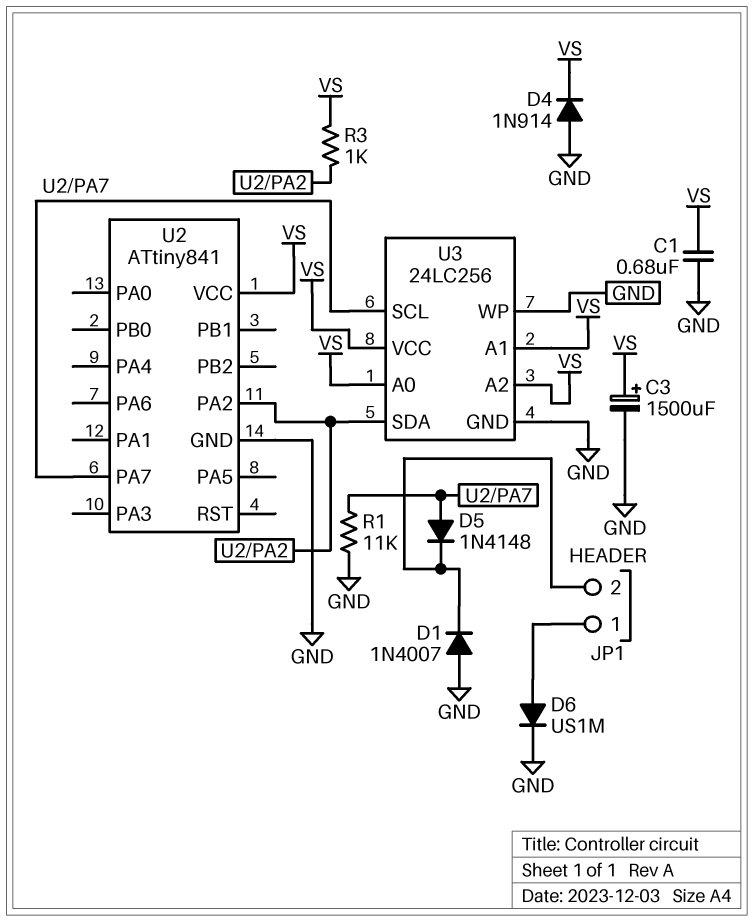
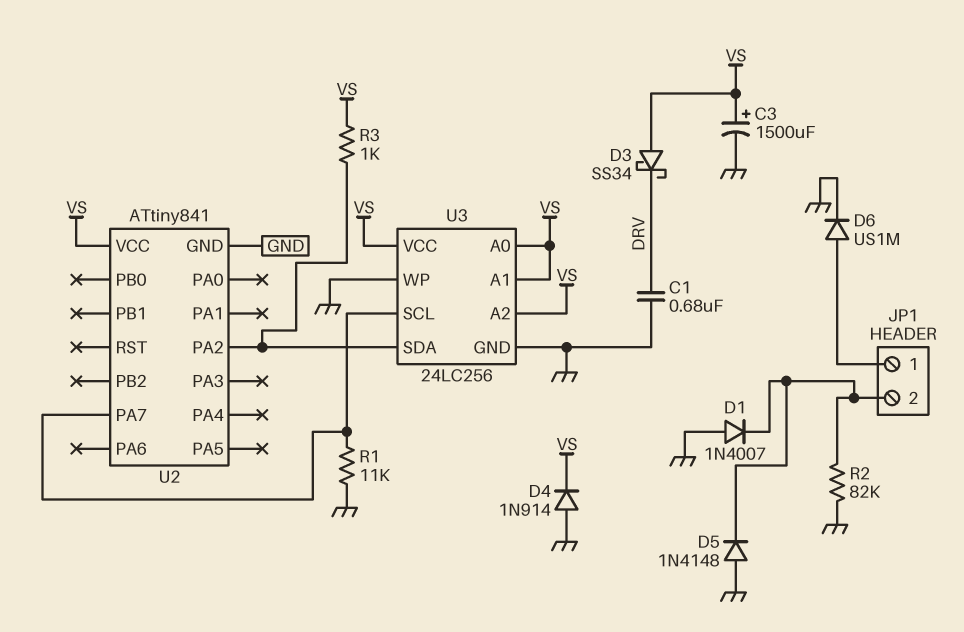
C1: 680nF (GND, VS) -> 680nF (DRV, GND)
D3: none -> schottky SS34 (A VS, K DRV)
D5: diode 1N4148 (A U2/PA7, K JP1/2) -> diode 1N4148 (A GND, K JP1/2)
R2: none -> 82k (GND, JP1/2)

